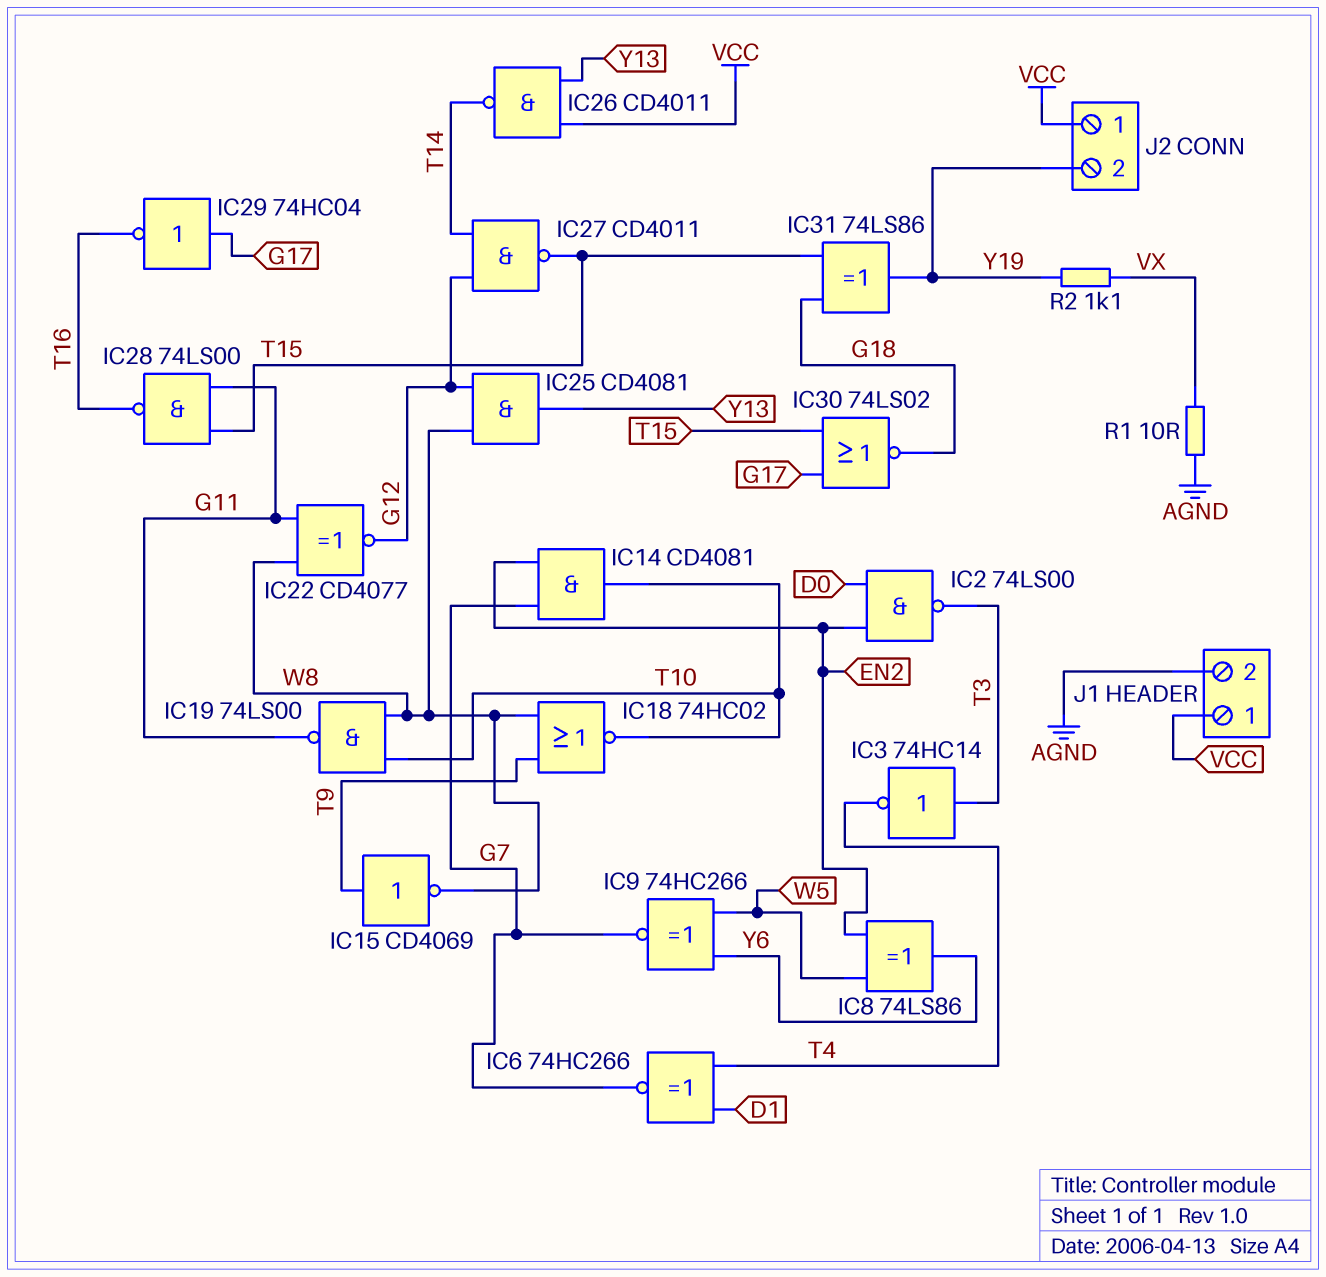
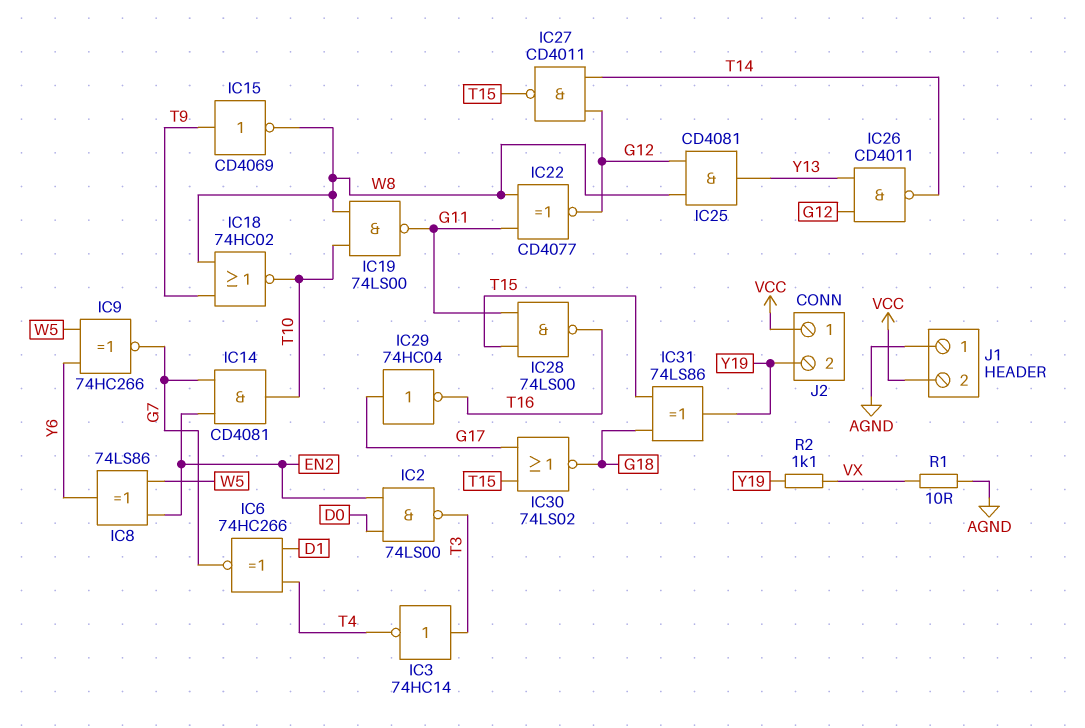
IC26: NAND CD4011 (in VCC, in Y13, out T14) -> NAND CD4011 (in G12, in Y13, out T14)
J1 pin 1: VCC -> AGND
J1 pin 2: AGND -> VCC

